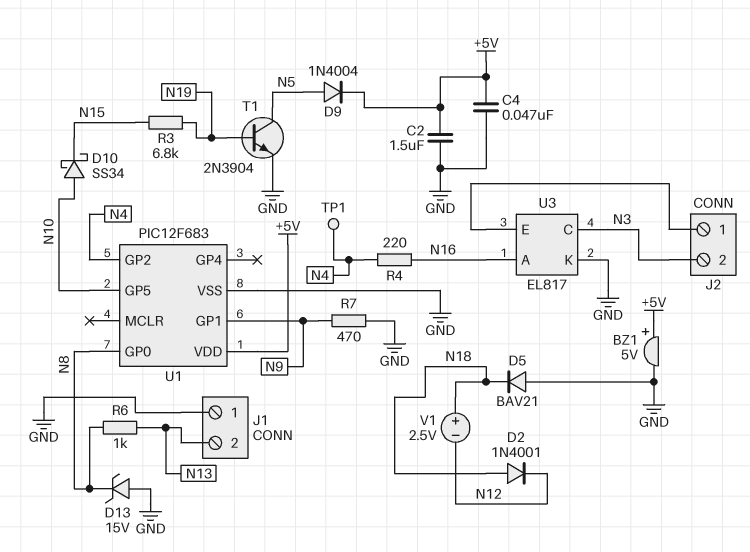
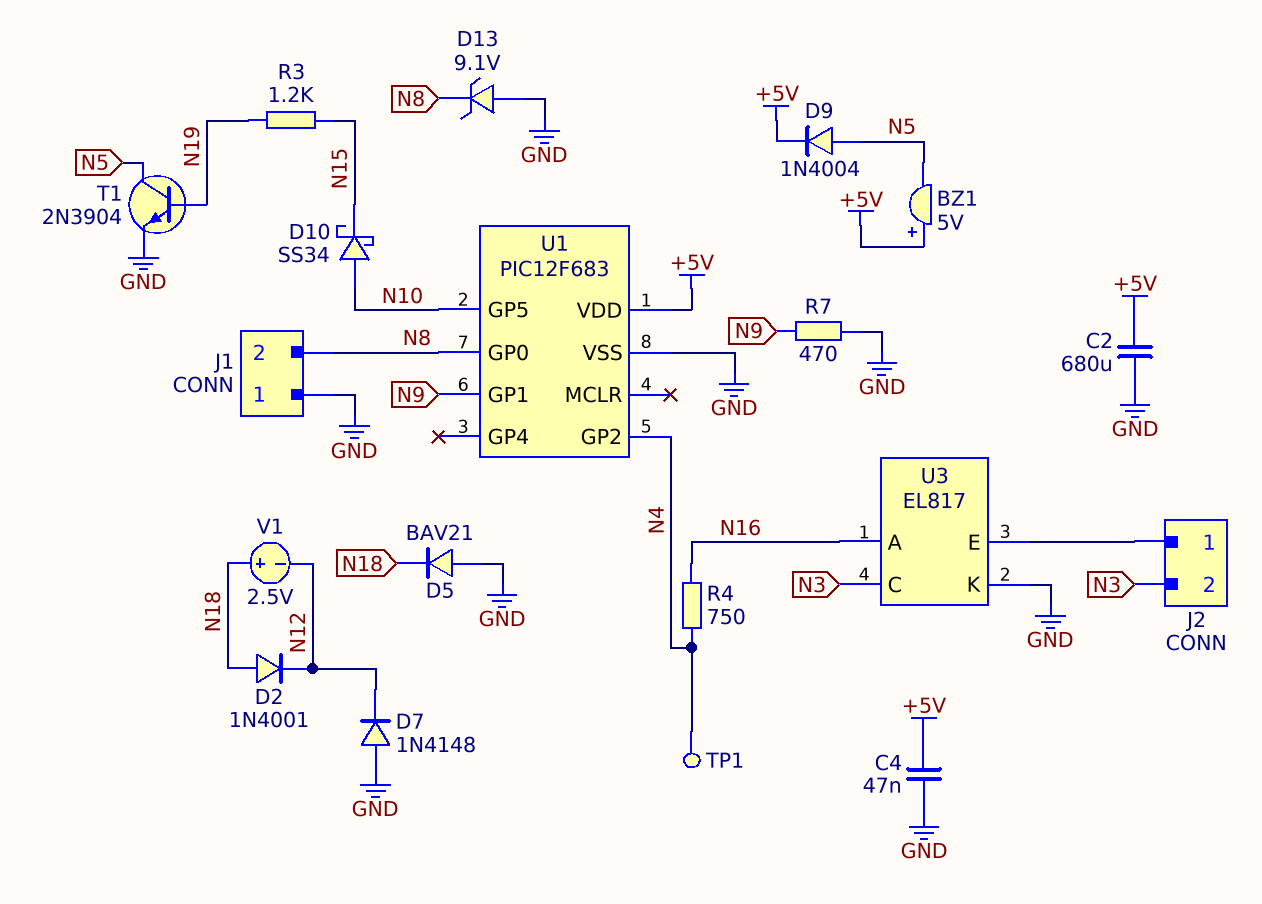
BZ1: buzzer 5V (plus +5V, minus GND) -> buzzer 5V (plus +5V, minus N5)
C2: 1.5uF (+5V, GND) -> 680uF (+5V, GND)
D7: none -> diode 1N4148 (A GND, K N12)
D13: zener 15V (A GND, K N8) -> zener 9.1V (A GND, K N8)
J1 pin 2: N13 -> N8
R3: 6.8k (N15, N19) -> 1.2k (N15, N19)
R4: 220 (N4, N16) -> 750 (N4, N16)
R6: 1k (N8, N13) -> none

